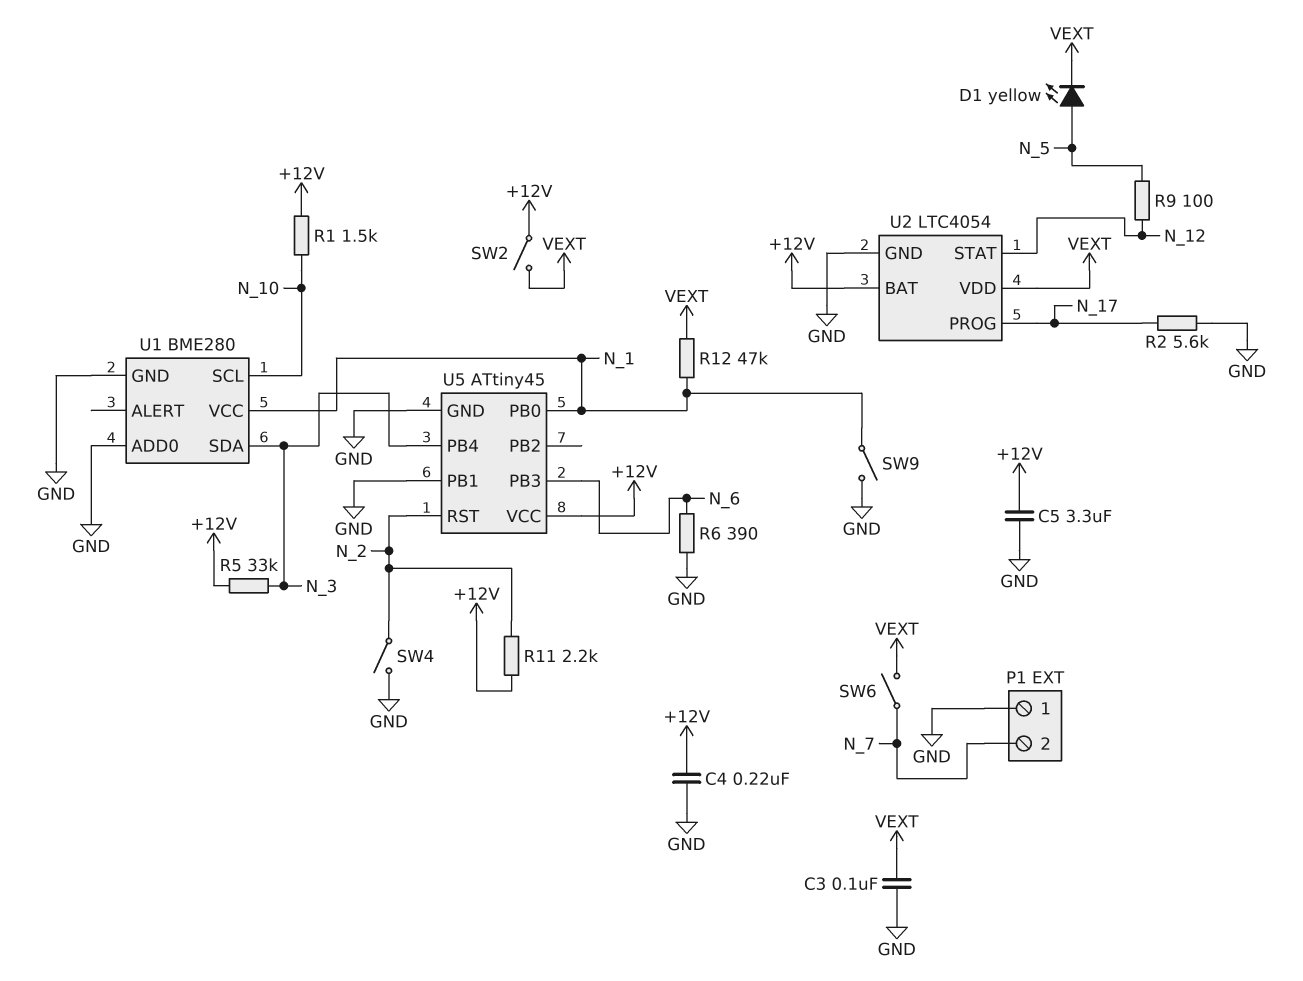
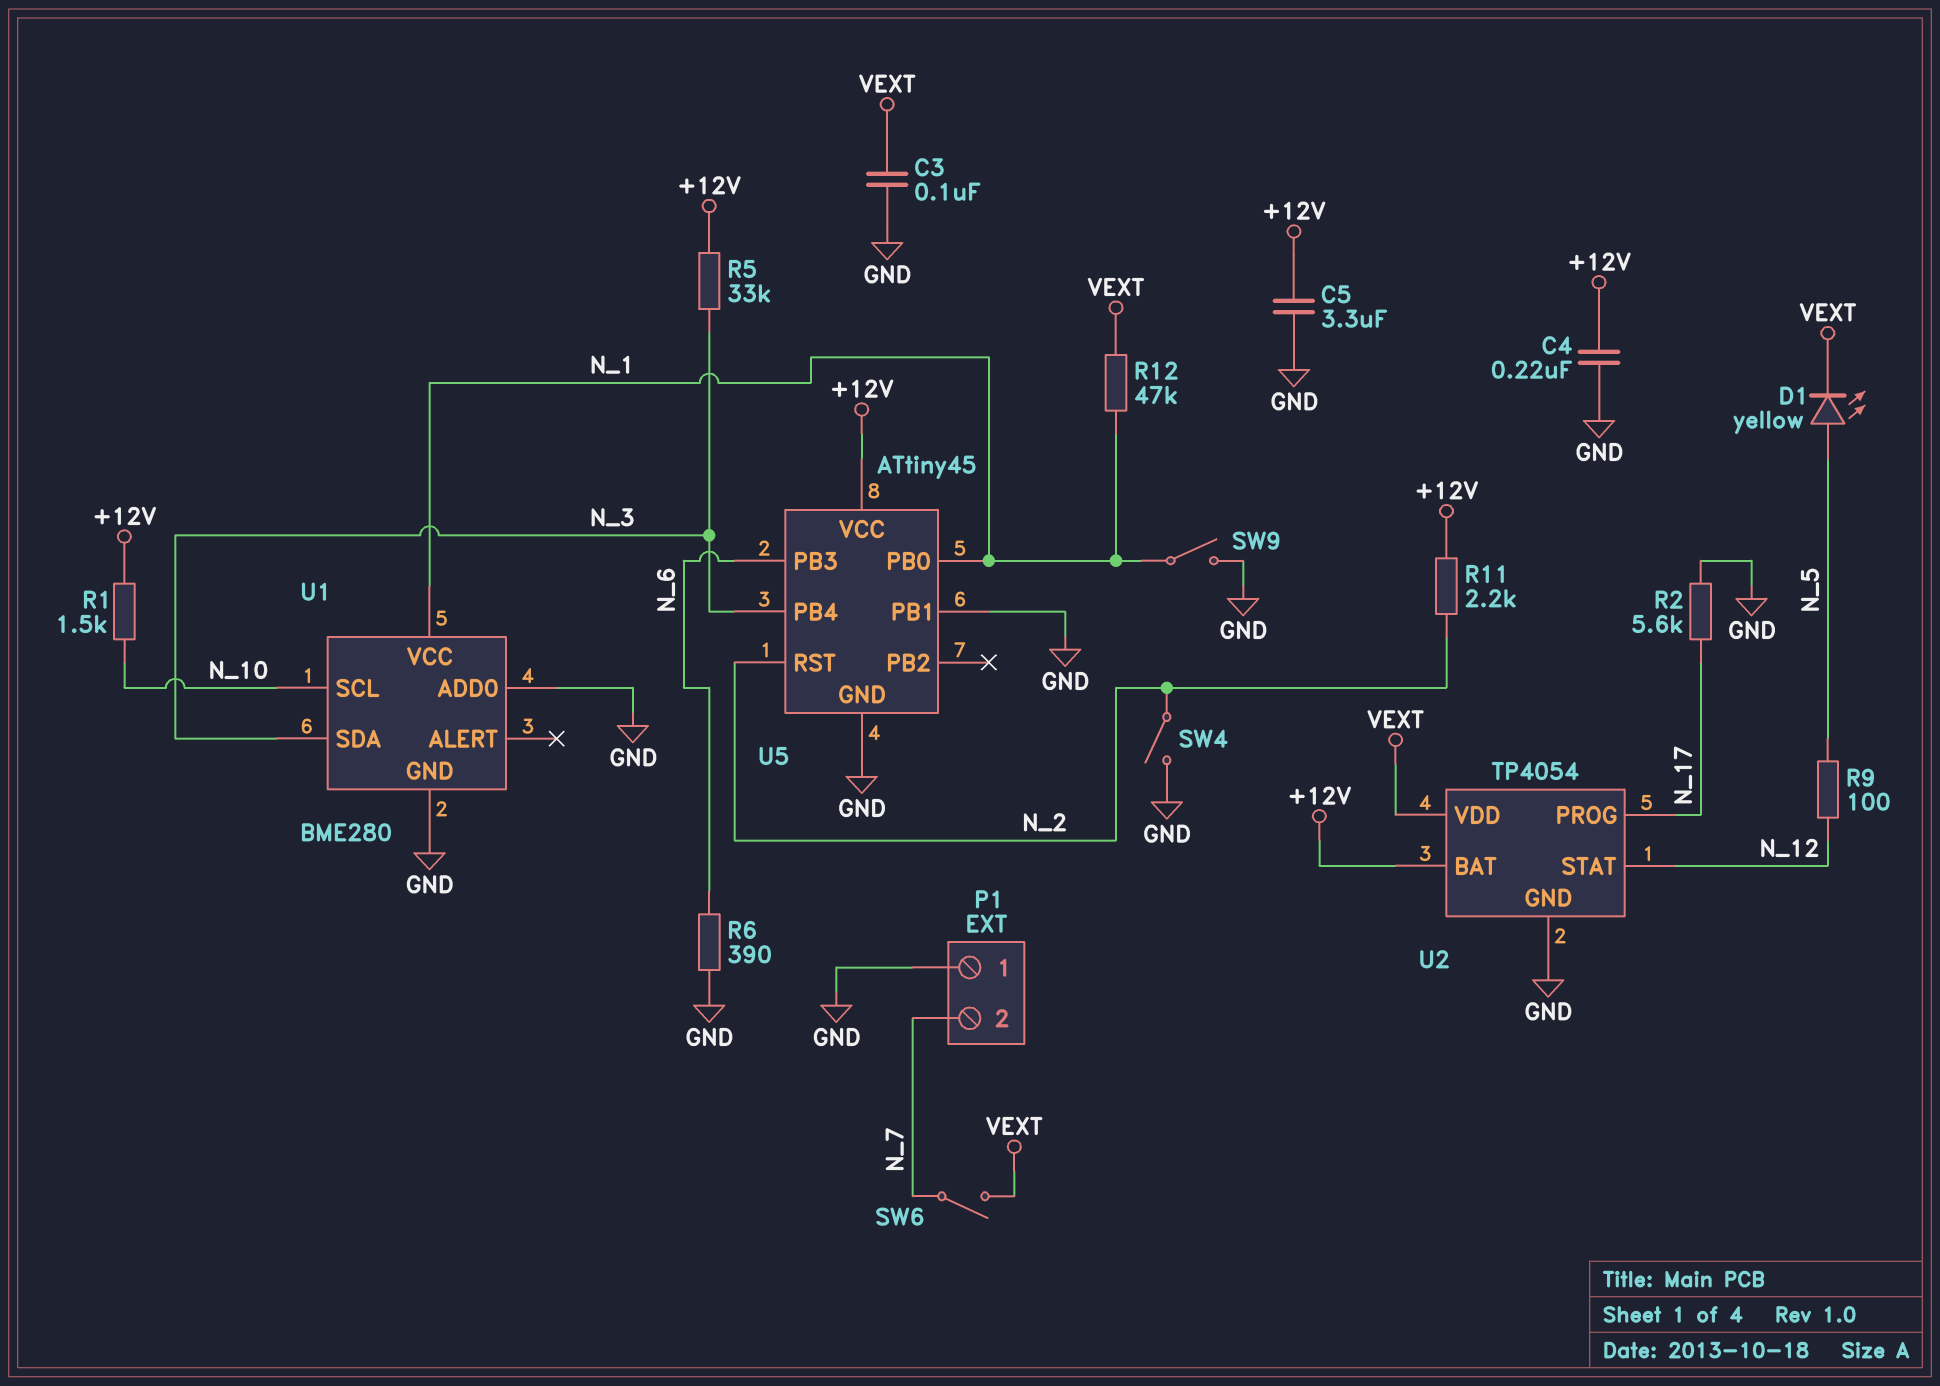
SW2: switch (+12V, VEXT) -> none
U2: LTC4054 -> TP4054

